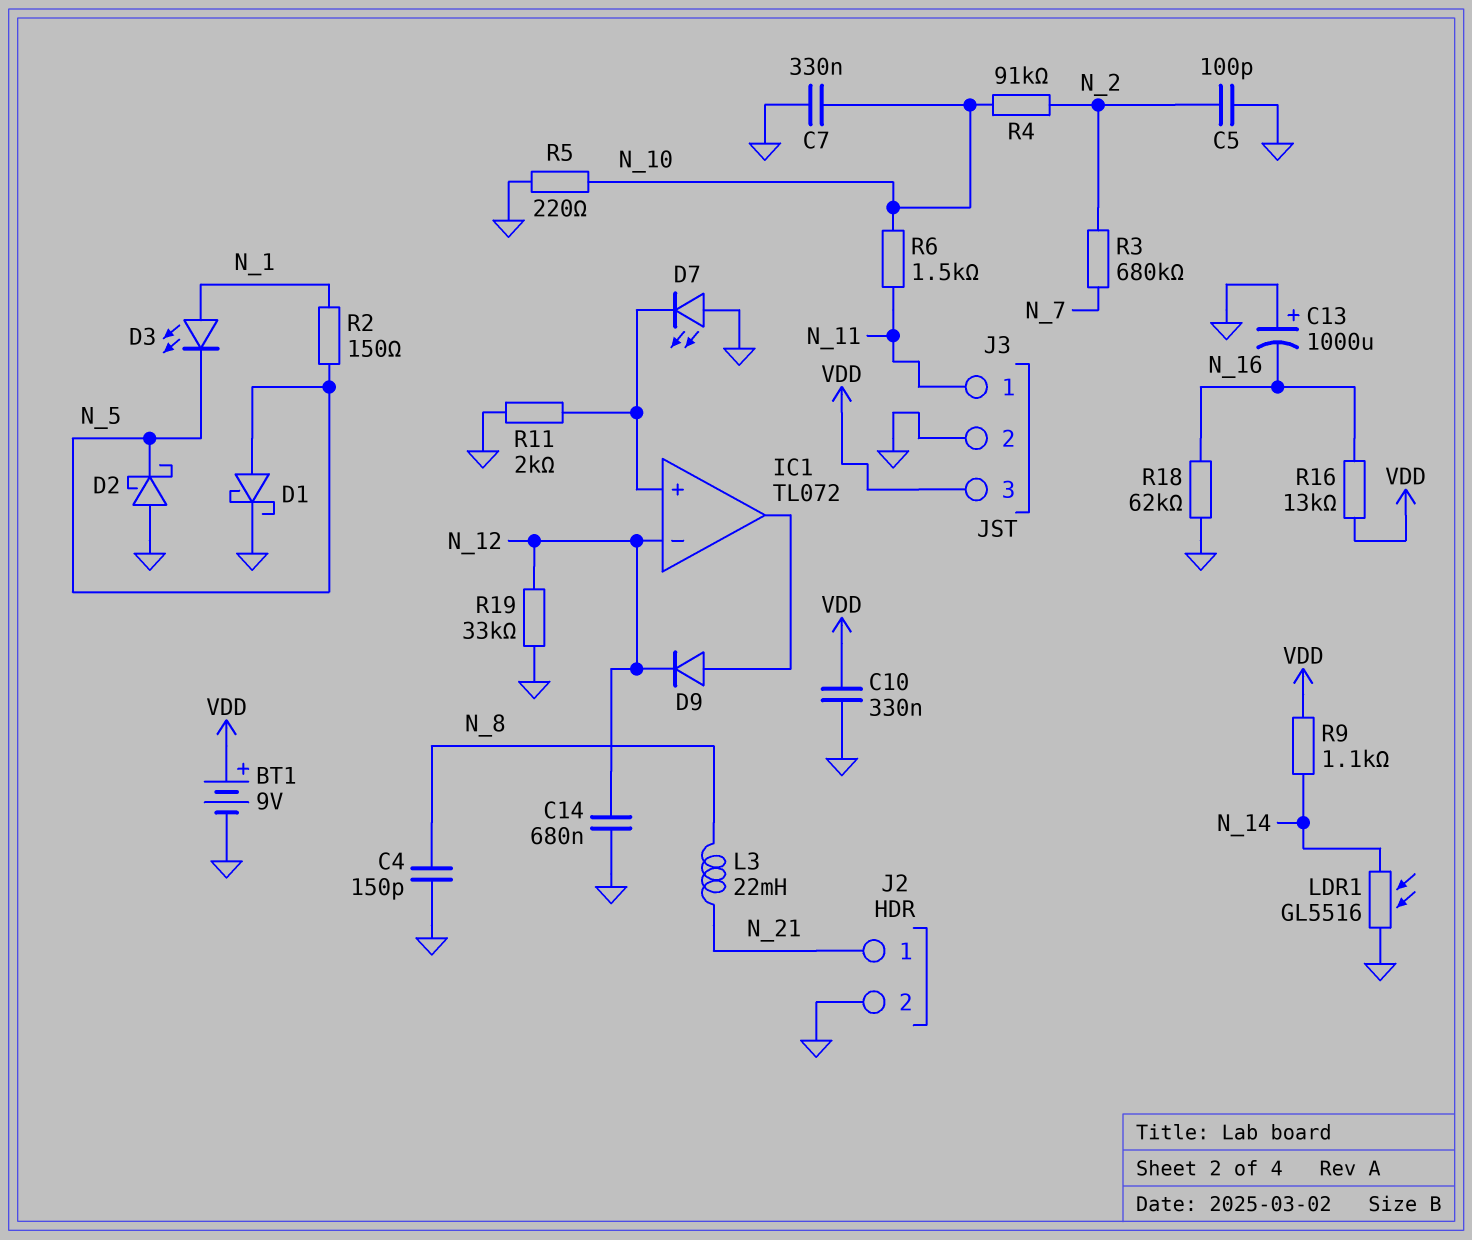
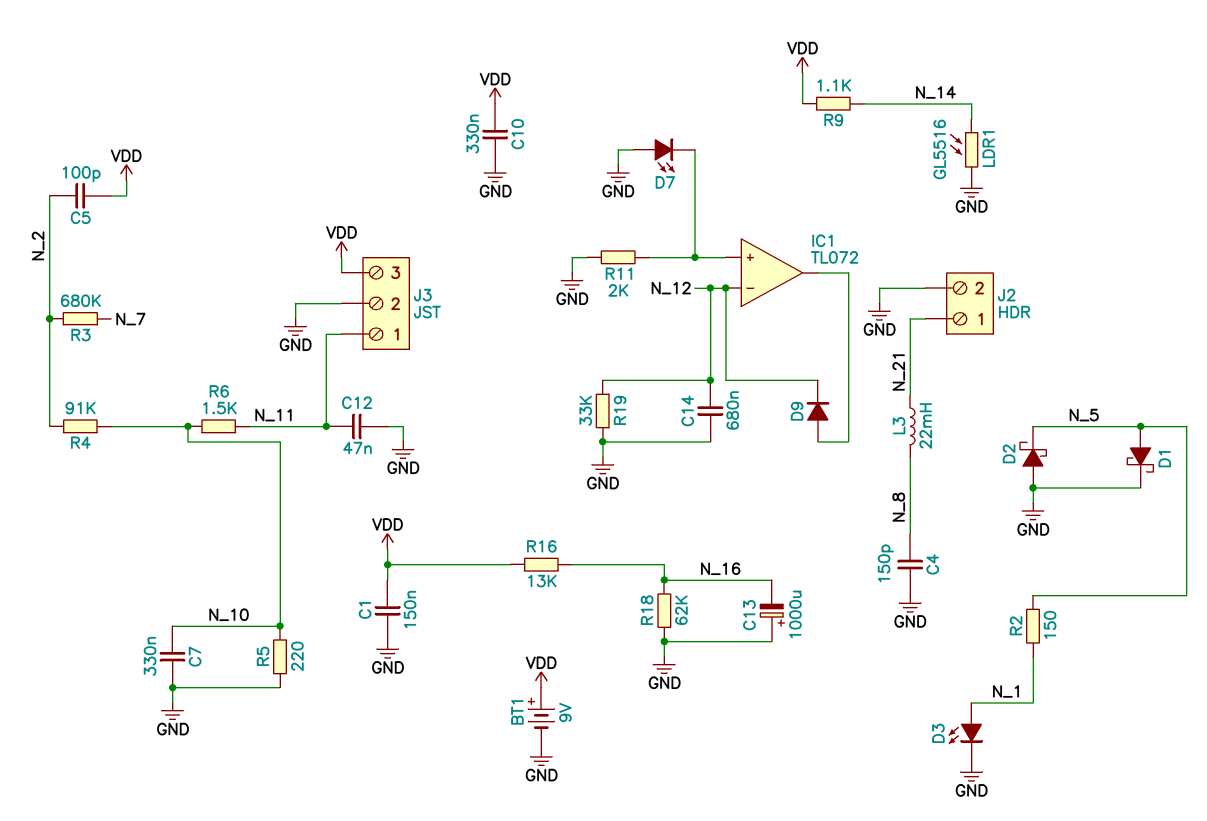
C1: none -> 150nF (GND, VDD)
C5: 100pF (GND, N_2) -> 100pF (N_2, VDD)
C12: none -> 47nF (GND, N_11)
D3: LED (A N_1, K N_5) -> LED (A N_1, K GND)

